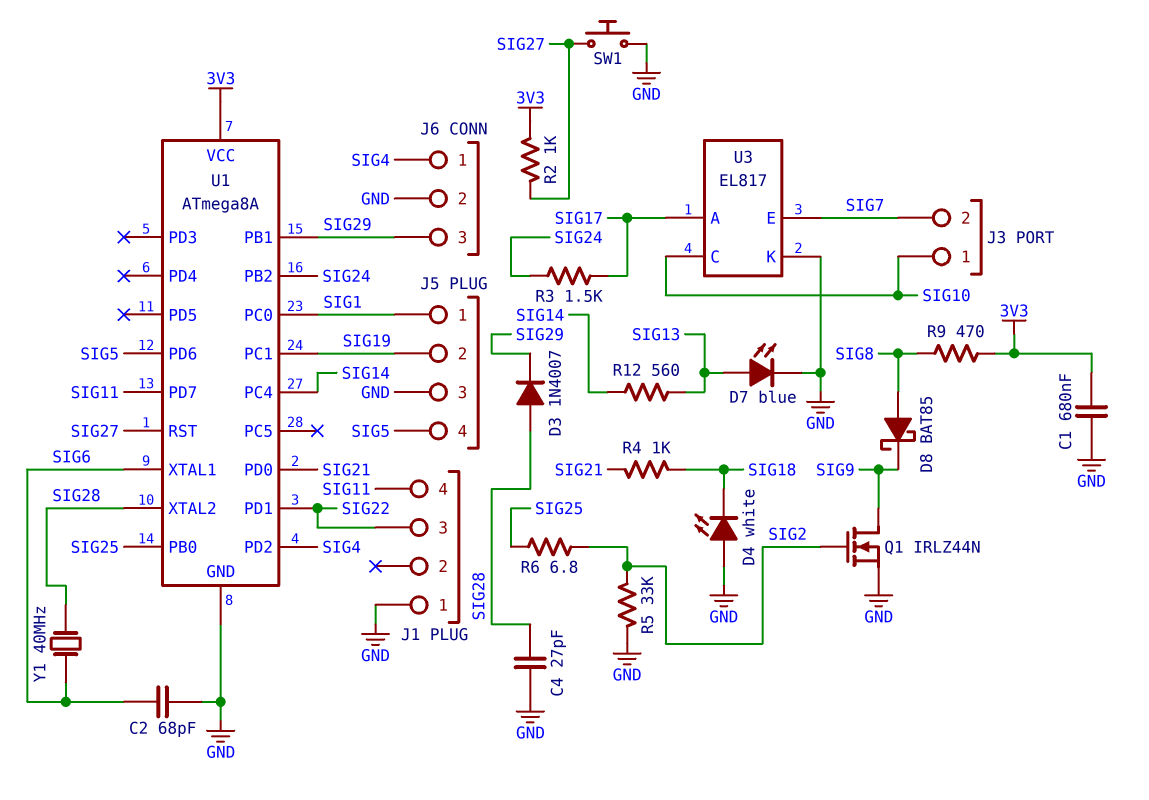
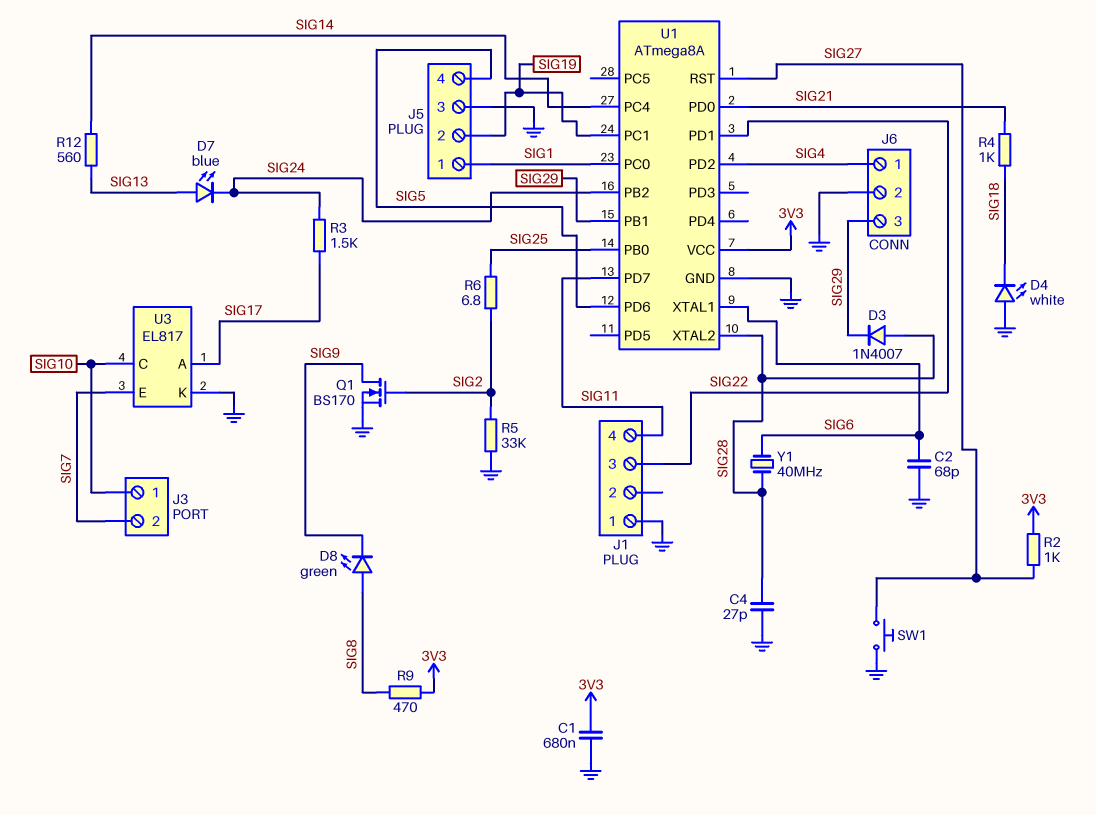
D7: LED blue (A SIG13, K GND) -> LED blue (A SIG13, K SIG24)
D8: schottky BAT85 (A SIG8, K SIG9) -> LED green (A SIG8, K SIG9)
Q1: NMOS IRLZ44N (G SIG2, D SIG9, S GND) -> NMOS BS170 (G SIG2, D SIG9, S GND)

